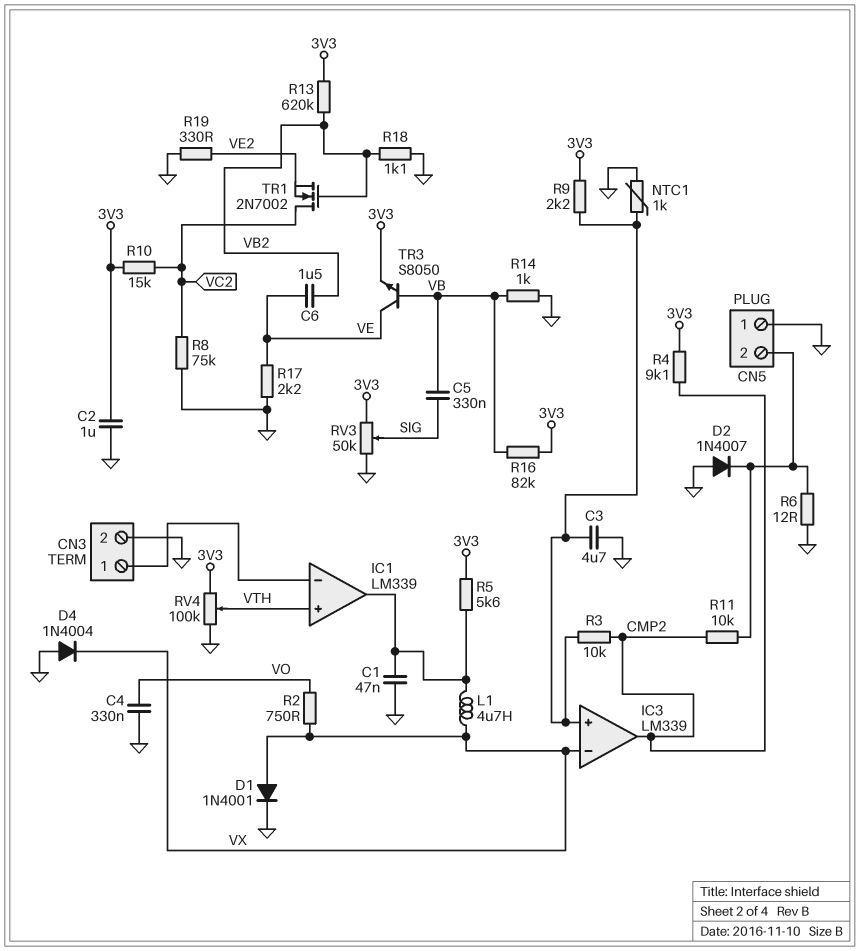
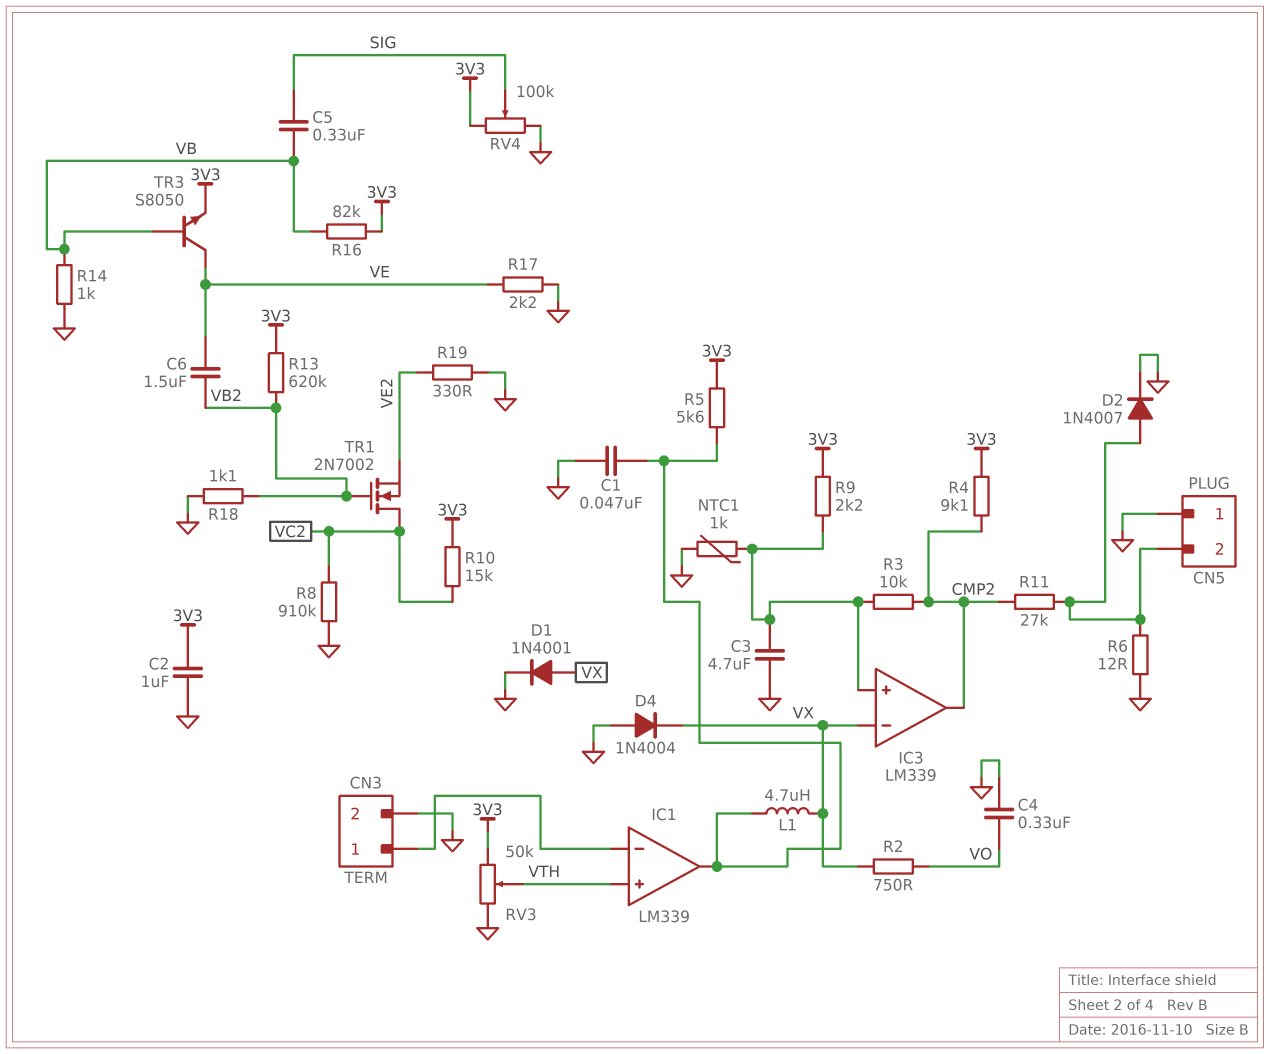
D2: diode 1N4007 (A GND, K CN5/2) -> diode 1N4007 (A CN5/2, K GND)
R8: 75k (GND, VC2) -> 910k (GND, VC2)
R11: 10k (CMP2, CN5/2) -> 27k (CMP2, CN5/2)
RV3: 50k (3V3, GND, wiper SIG) -> 50k (3V3, GND, wiper VTH)
RV4: 100k (3V3, GND, wiper VTH) -> 100k (3V3, GND, wiper SIG)

